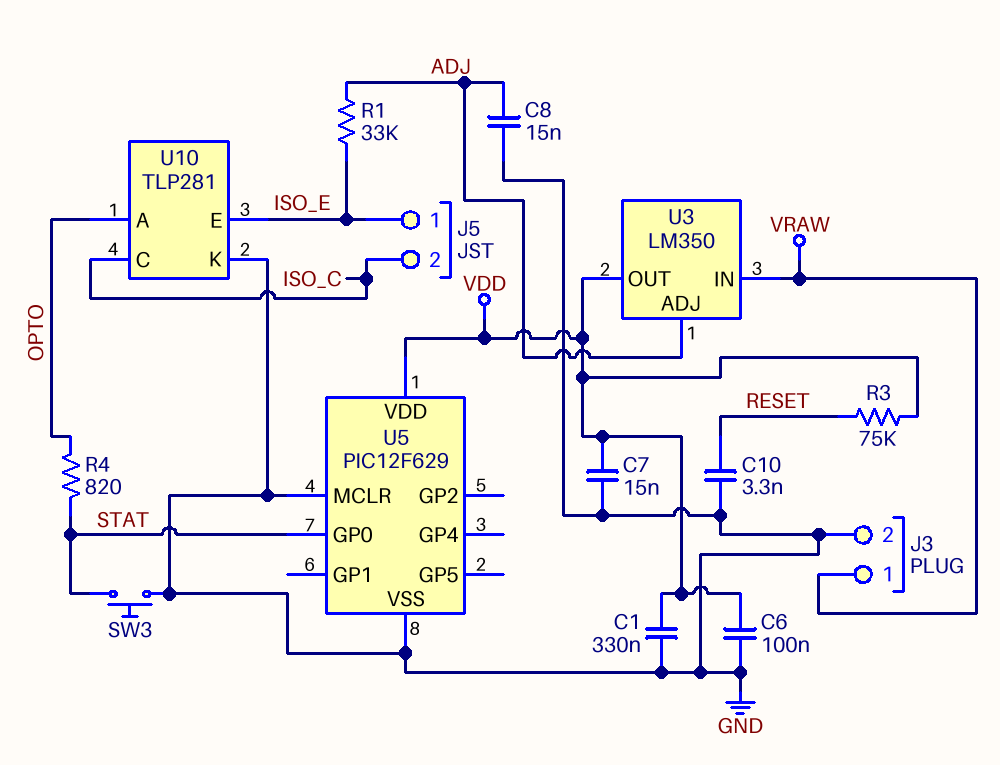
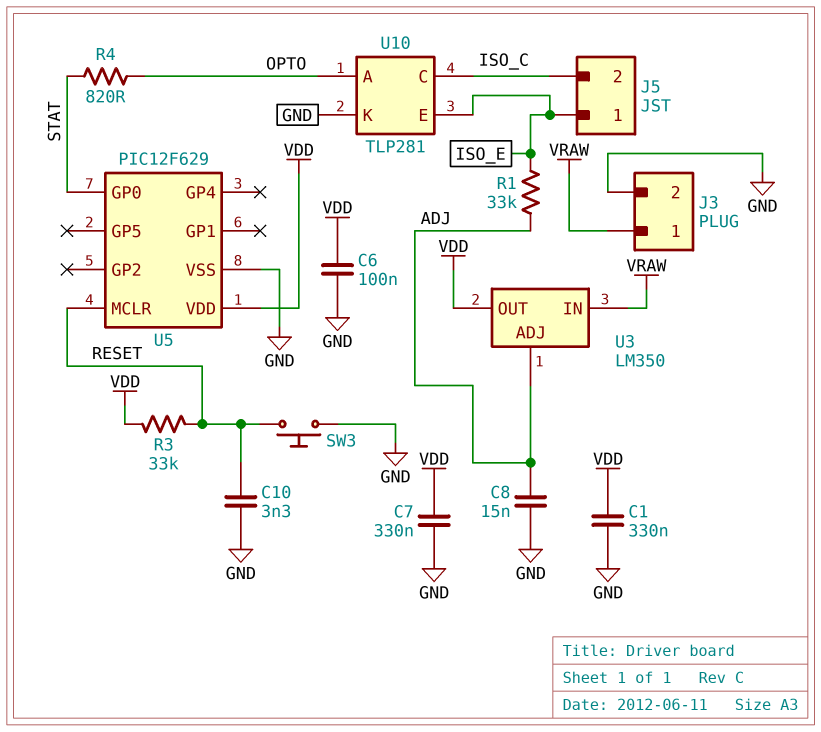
C7: 15nF (GND, VDD) -> 330nF (GND, VDD)
R3: 75k (RESET, VDD) -> 33k (RESET, VDD)
SW3: button (GND, STAT) -> button (GND, RESET)
U5 pin MCLR: GND -> RESET

